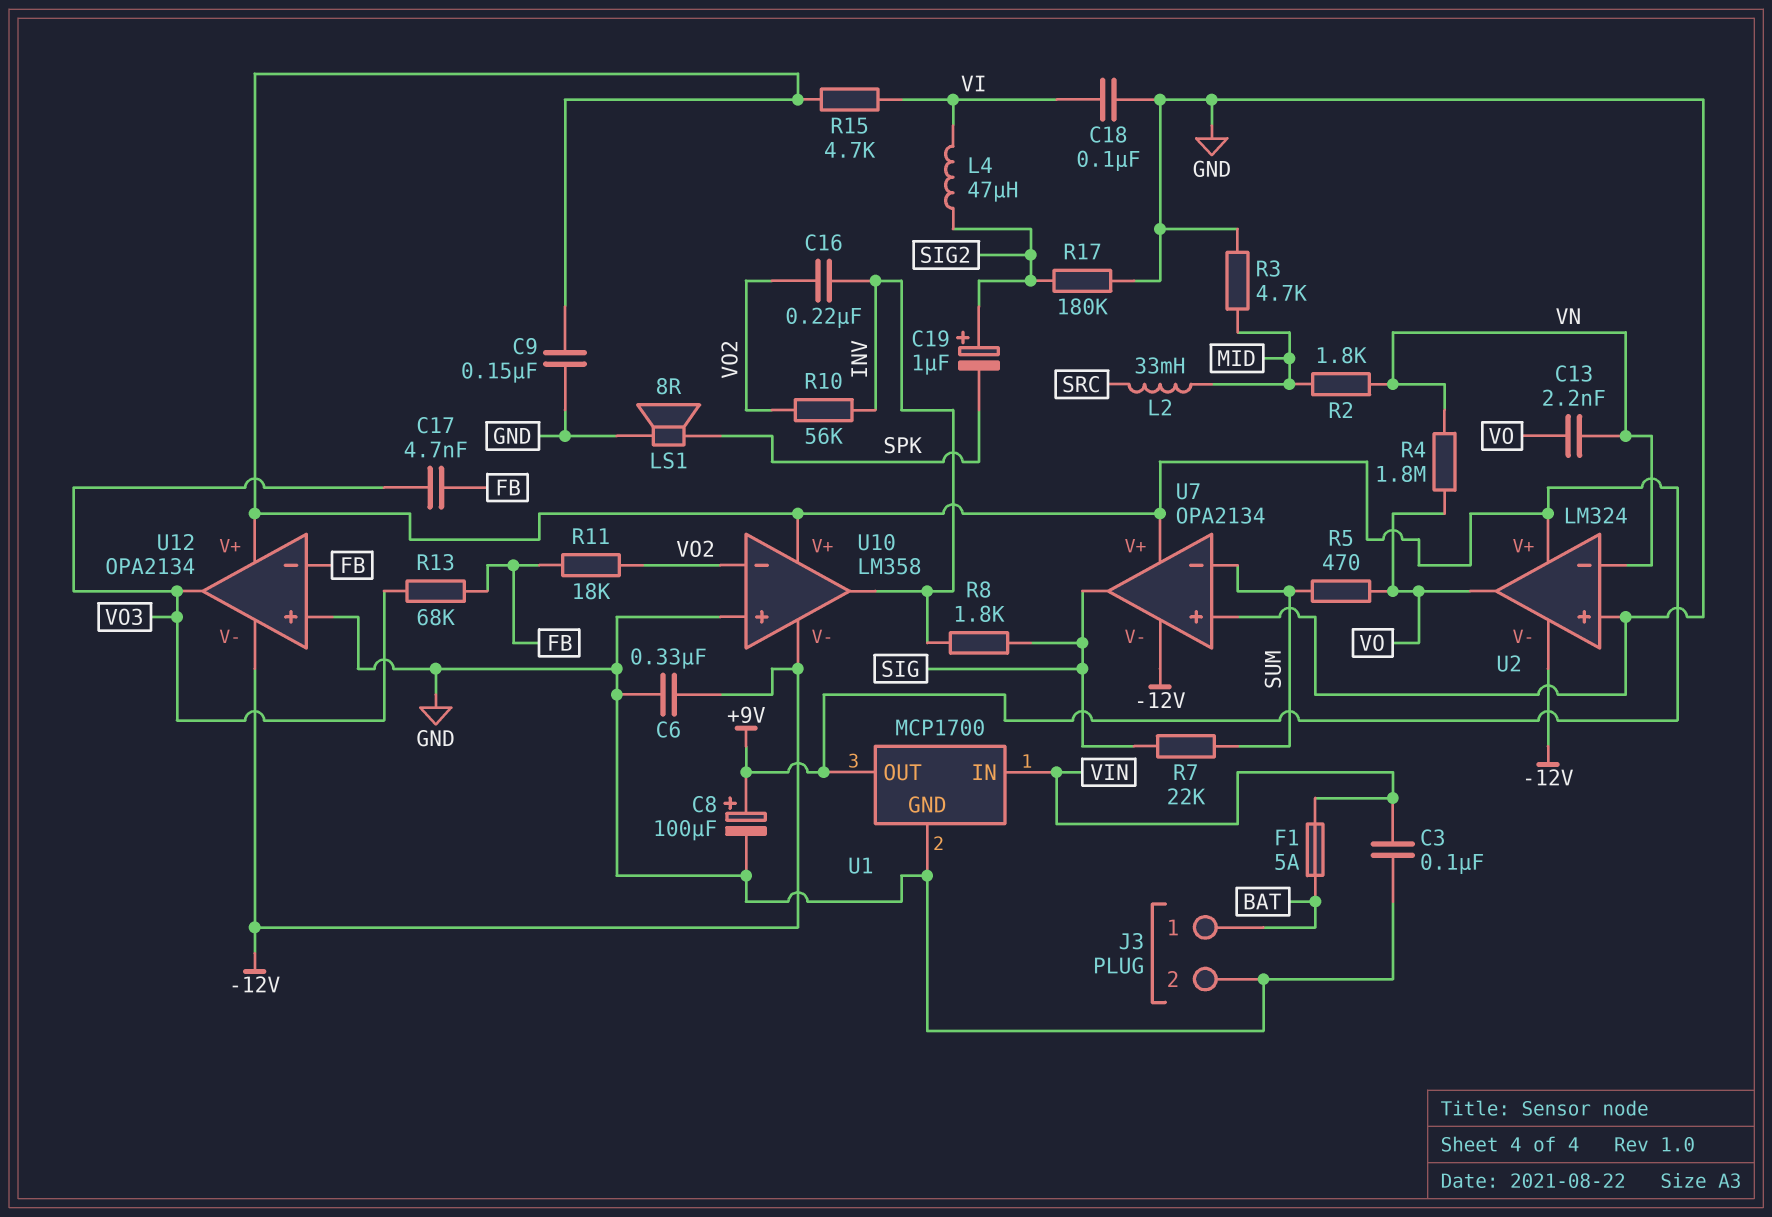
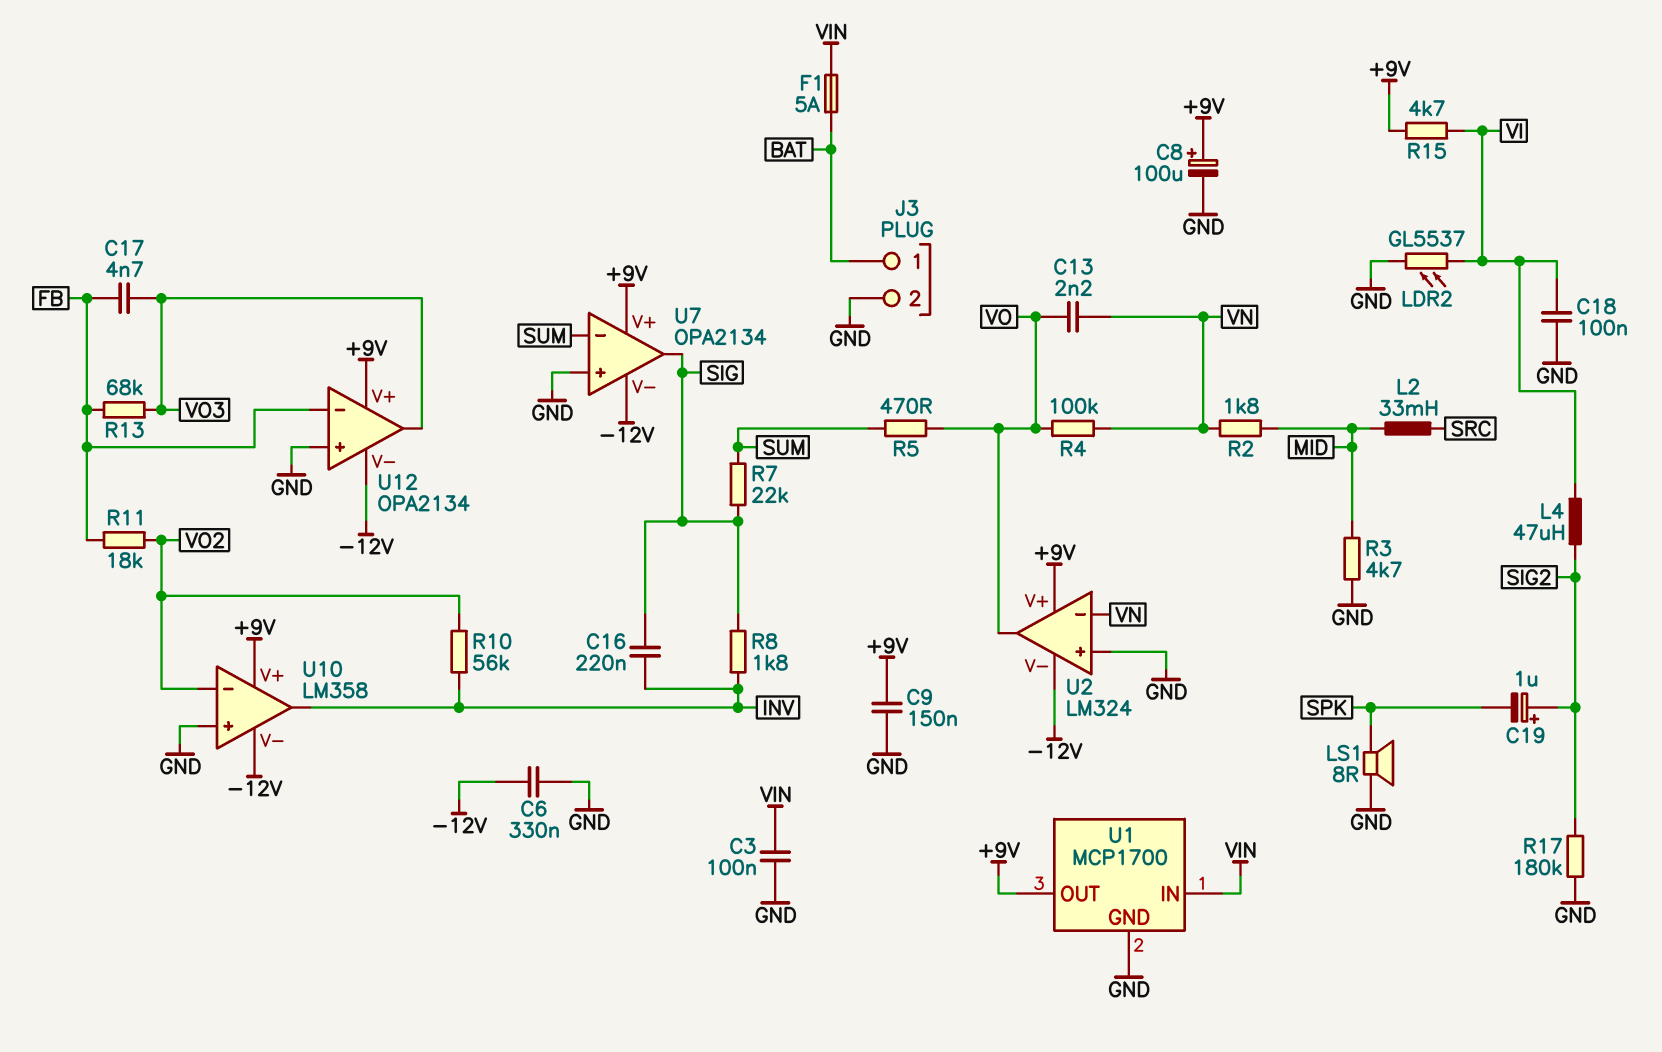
C16: 220nF (INV, VO2) -> 220nF (INV, SIG)
LDR2: none -> GL5537 (GND, VI)
R4: 1.8M (VN, VO) -> 100k (VN, VO)

